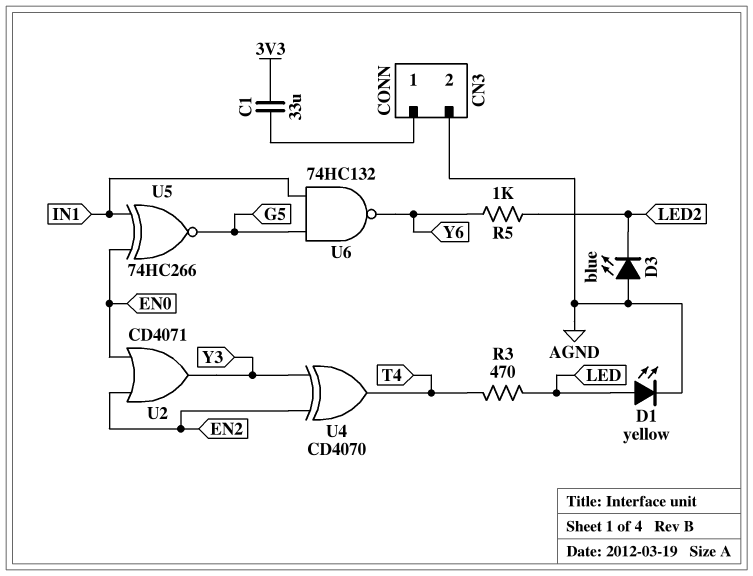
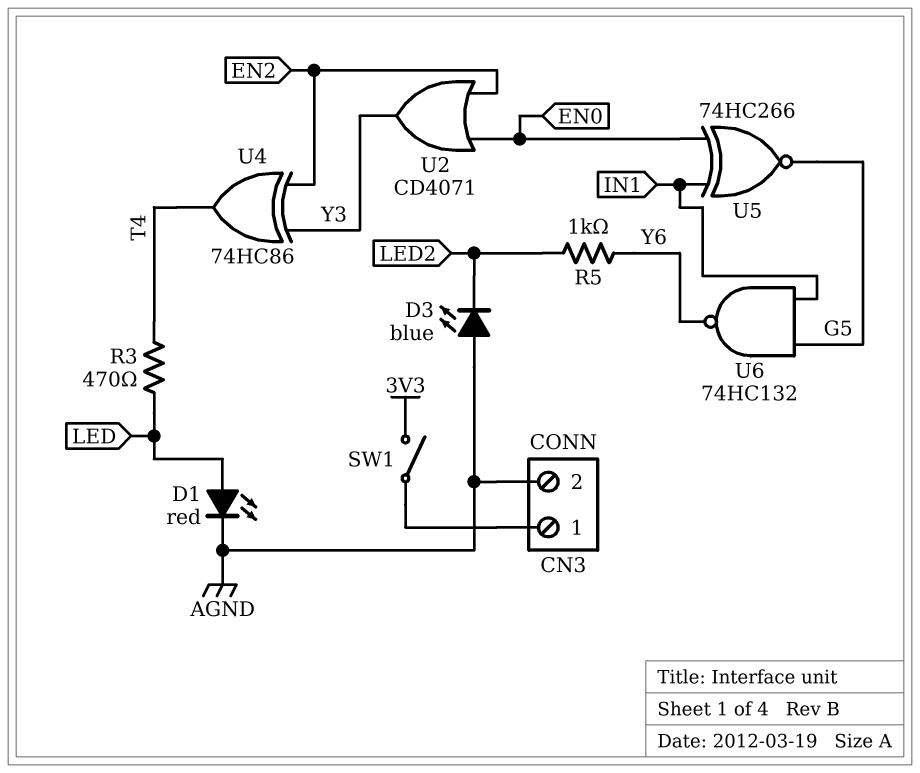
C1: 33uF (3V3, CN3/1) -> none
D1: LED yellow (A LED, K AGND) -> LED red (A LED, K AGND)
SW1: none -> switch (3V3, CN3/1)
U4: XOR CD4070 (in EN2, in Y3, out T4) -> XOR 74HC86 (in EN2, in Y3, out T4)

